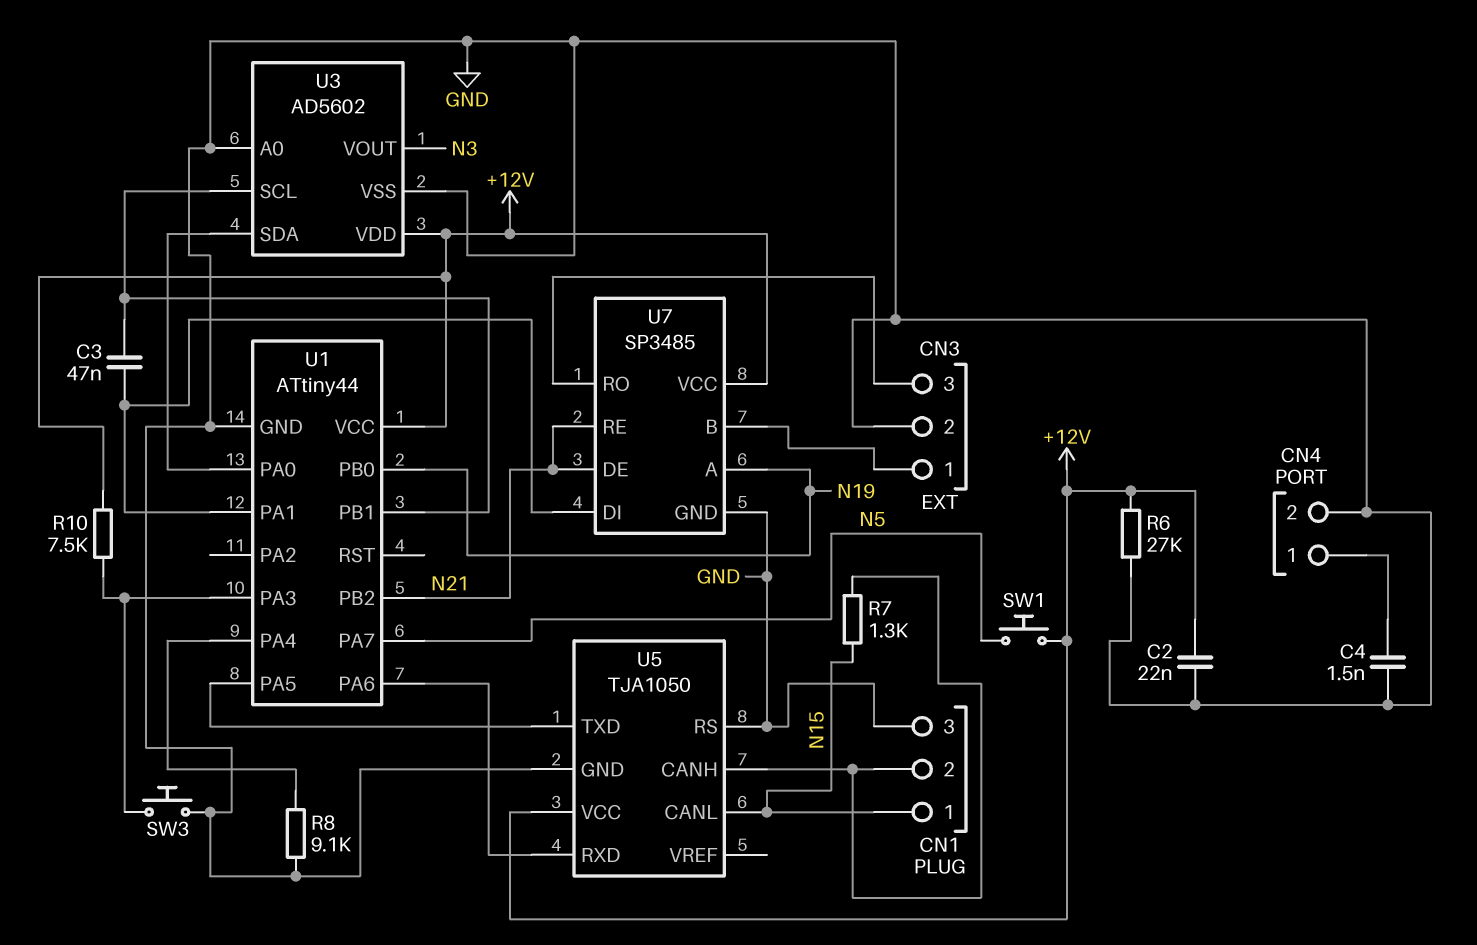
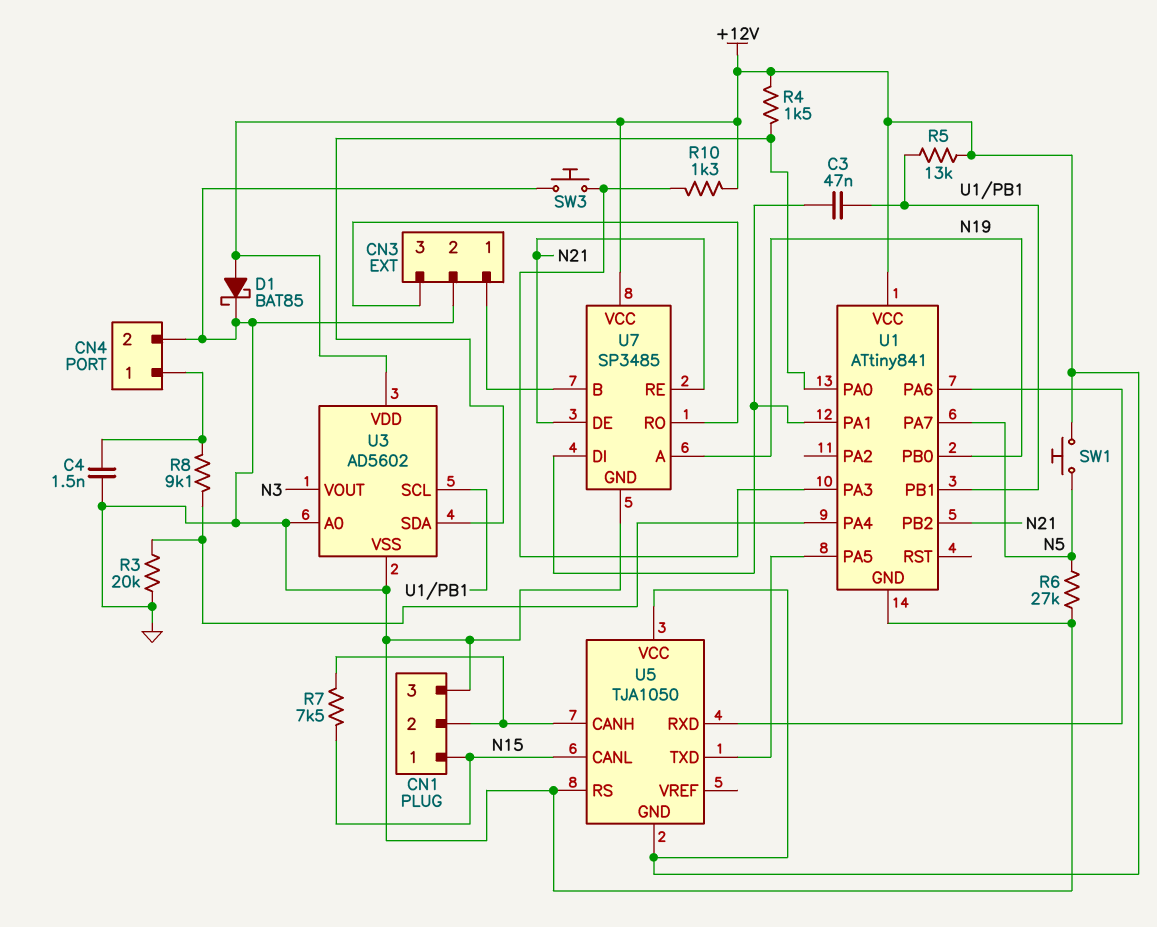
C2: 22nF (+12V, GND) -> none
D1: none -> schottky BAT85 (A +12V, K GND)
R3: none -> 20k (GND, U1/PA4)
R4: none -> 1.5k (+12V, U1/PA0)
R5: none -> 13k (+12V, U1/PB1)
R6: 27k (+12V, GND) -> 27k (GND, N5)
R7: 1.3k (CN1/2, N15) -> 7.5k (CN1/2, N15)
R8: 9.1k (GND, U1/PA4) -> 9.1k (CN4/1, U1/PA4)
R10: 7.5k (+12V, U1/PA3) -> 1.3k (+12V, U1/PA3)
U1: ATtiny44 -> ATtiny841
U5 pin GND: GND -> +12V

